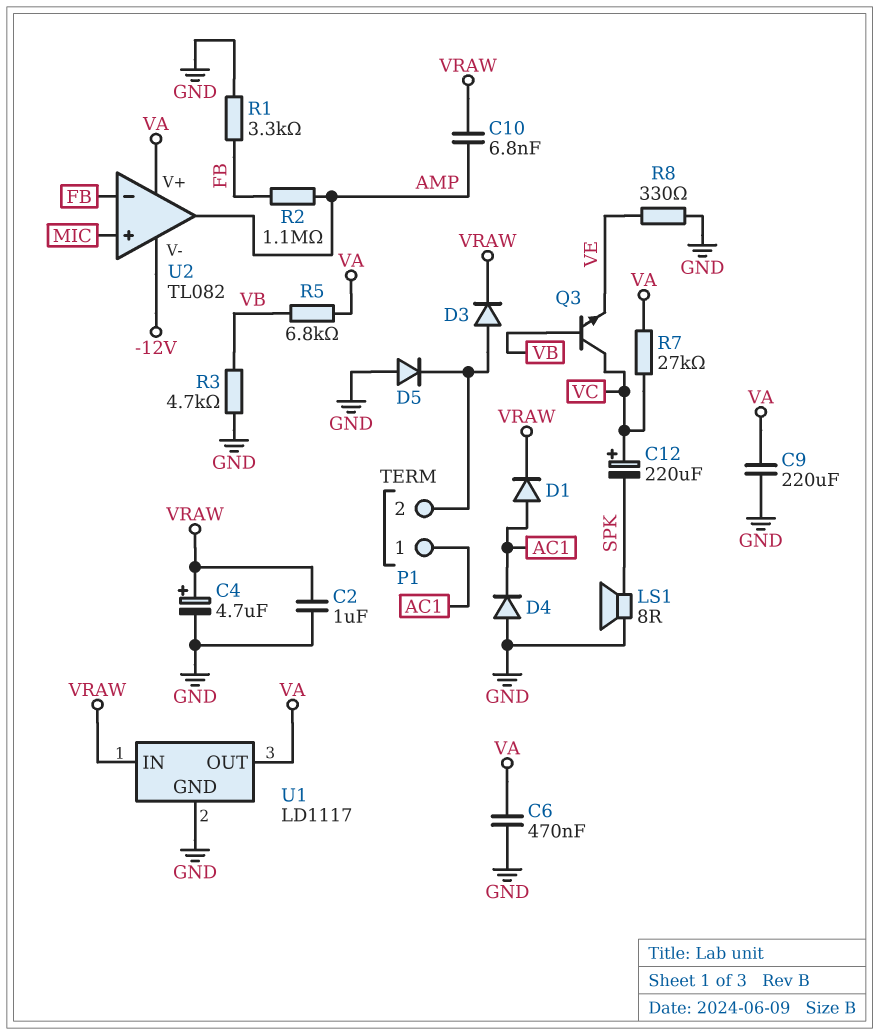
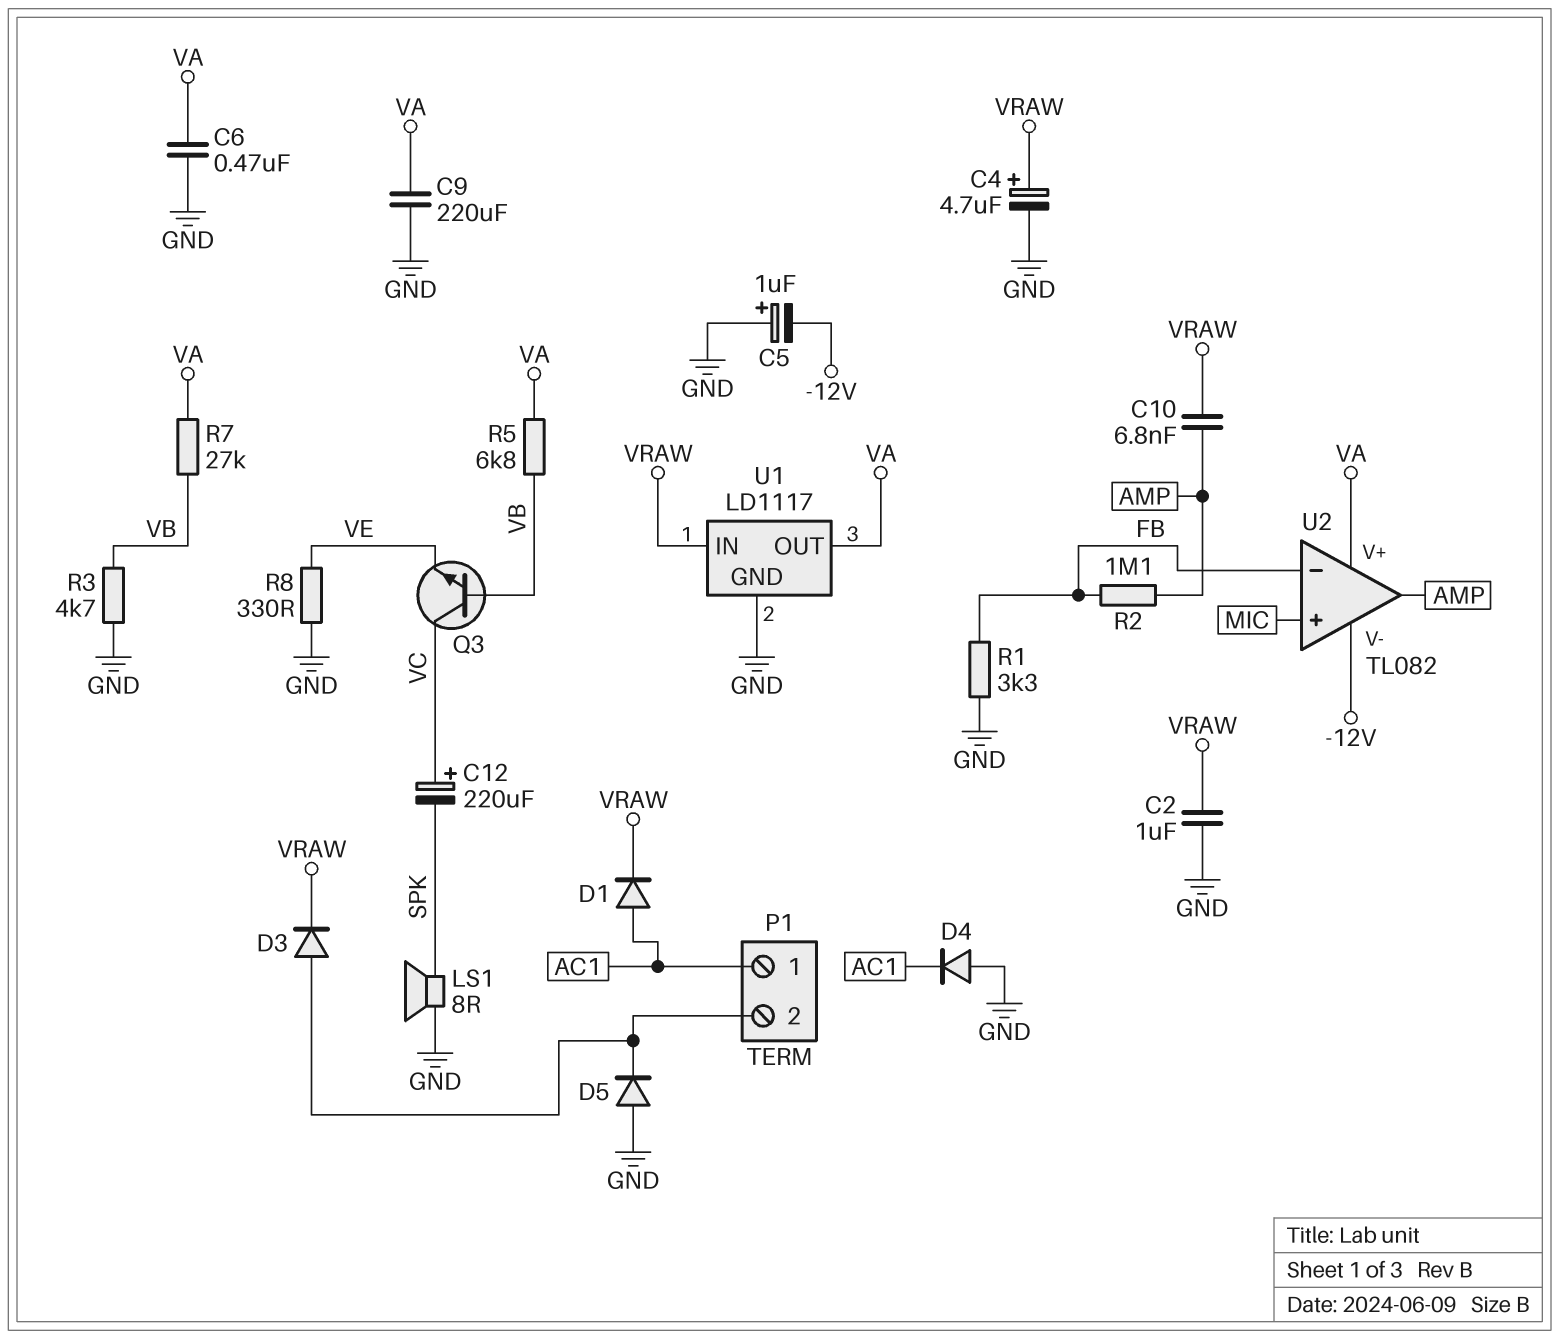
C5: none -> 1uF (plus GND, minus -12V)
R7: 27k (VA, VC) -> 27k (VA, VB)

